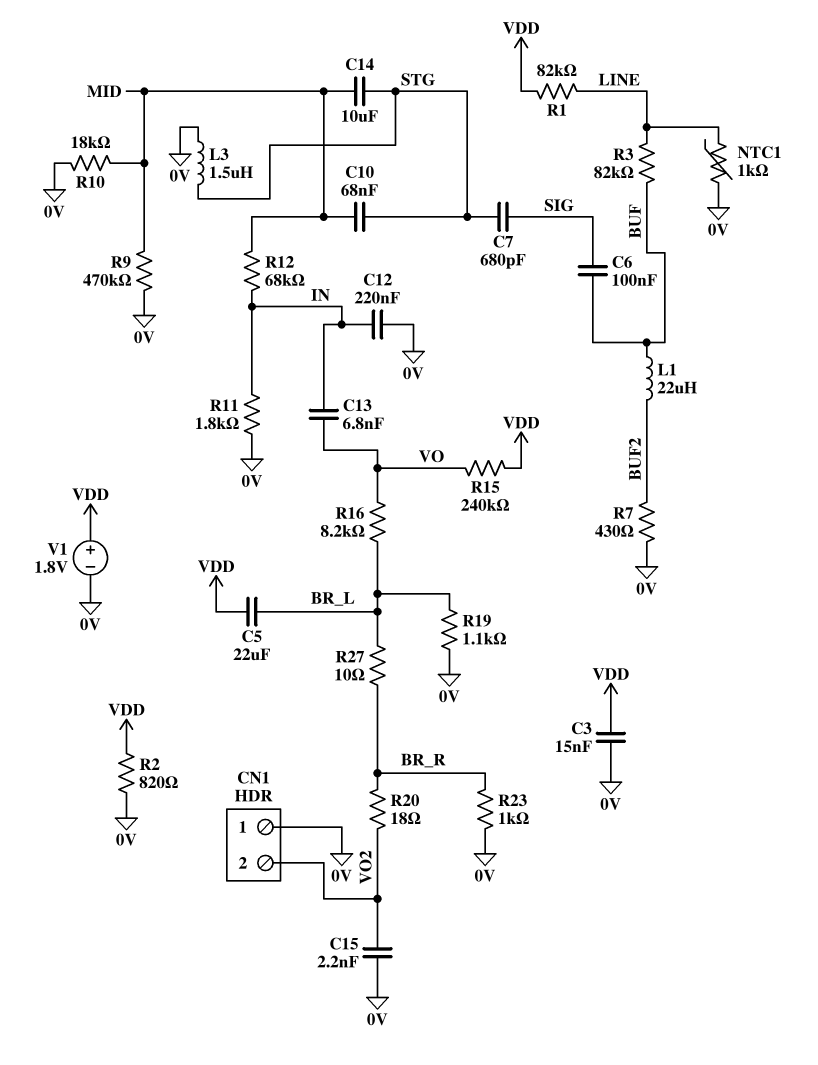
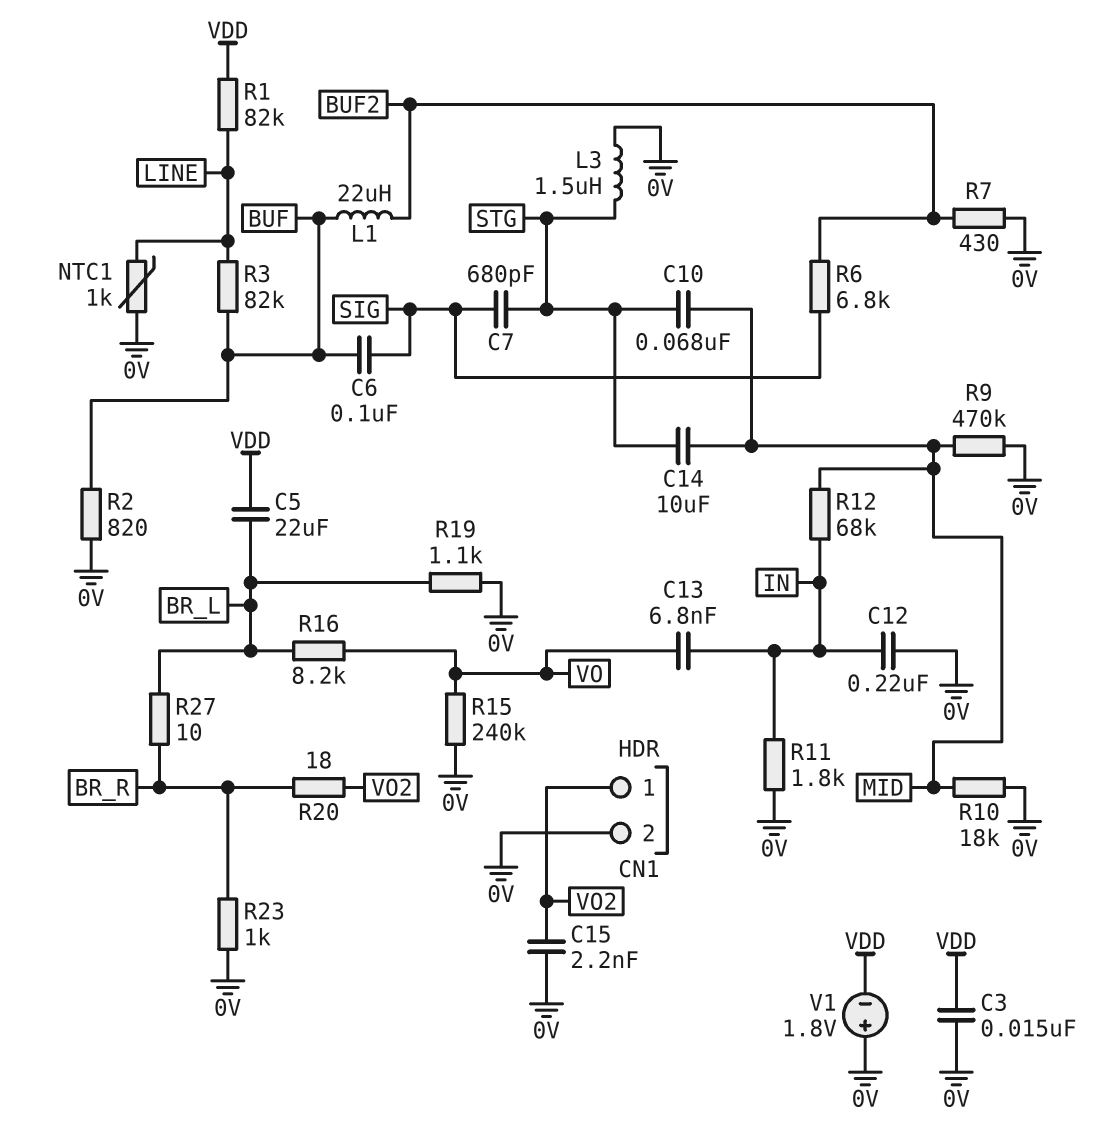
CN1 pin 1: 0V -> VO2
CN1 pin 2: VO2 -> 0V
R2: 820 (0V, VDD) -> 820 (0V, BUF)
R6: none -> 6.8k (BUF2, SIG)
R15: 240k (VDD, VO) -> 240k (0V, VO)
V1: 1.8V (plus VDD, minus 0V) -> 1.8V (plus 0V, minus VDD)

